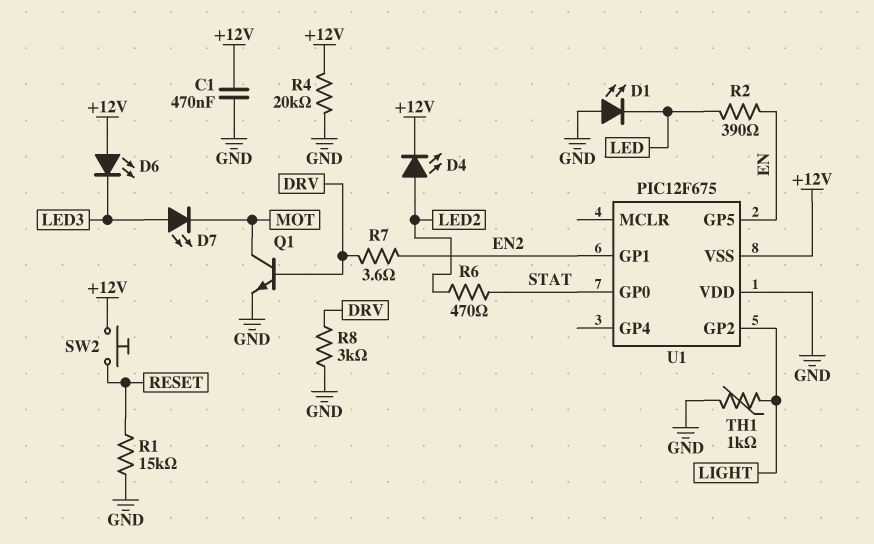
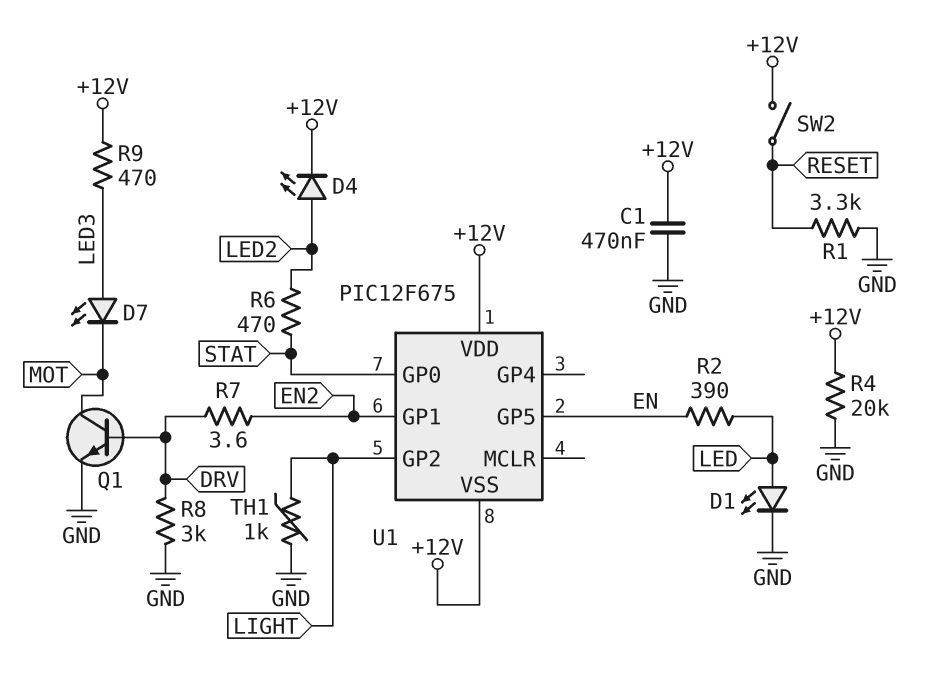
D1: LED (A GND, K LED) -> LED (A LED, K GND)
D6: LED (A +12V, K LED3) -> none
R1: 15k (GND, RESET) -> 3.3k (GND, RESET)
R9: none -> 470 (+12V, LED3)
SW2: button (+12V, RESET) -> switch (+12V, RESET)
U1 pin VDD: GND -> +12V

